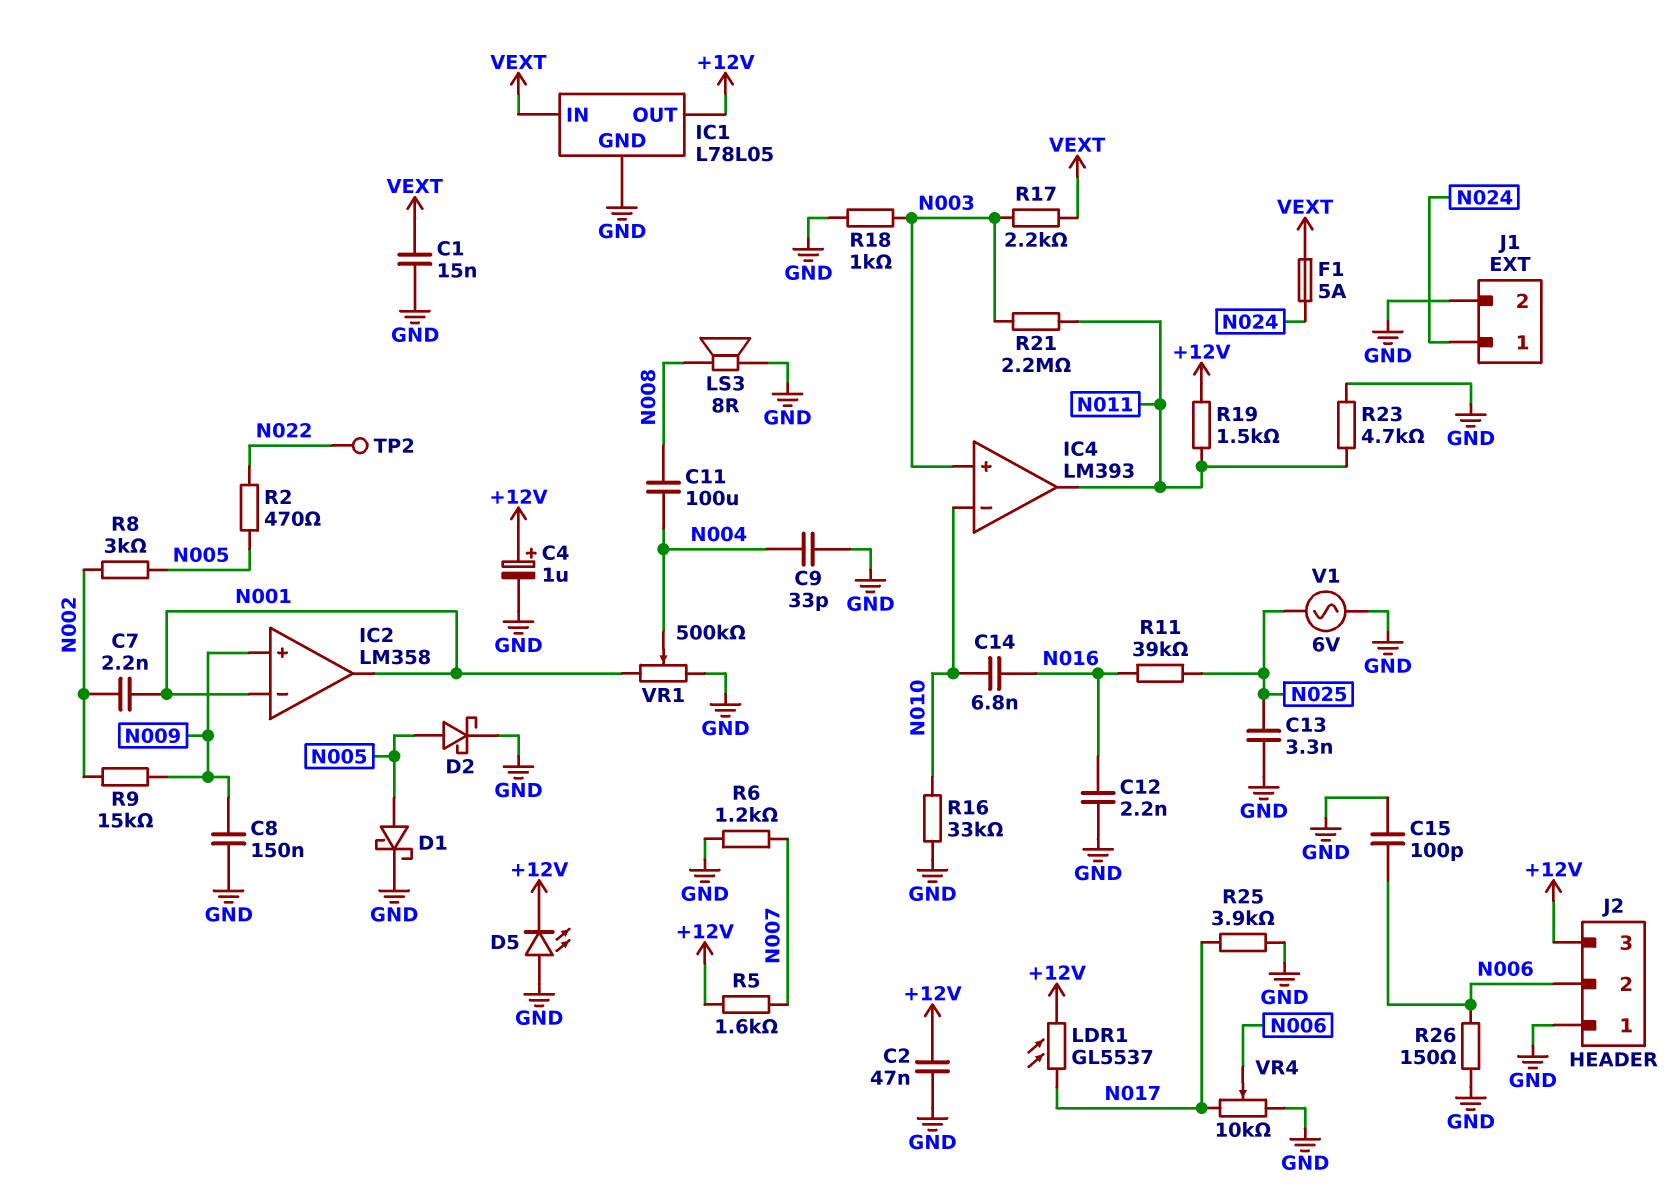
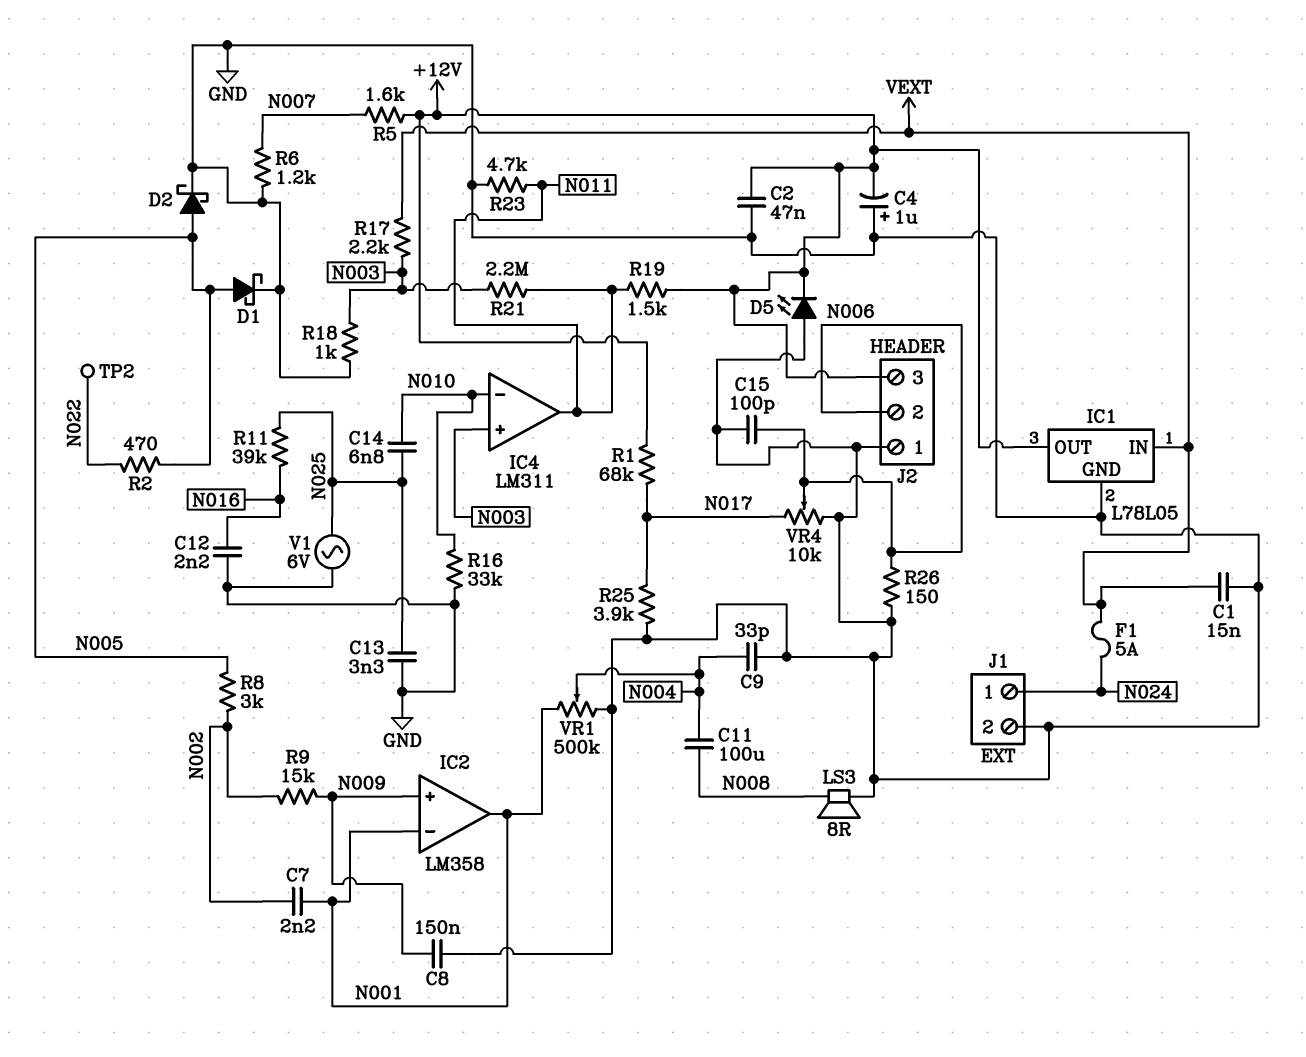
C4: 1uF (plus +12V, minus GND) -> 1uF (plus GND, minus +12V)
C14: 6.8nF (N010, N016) -> 6.8nF (N010, N025)
IC4: LM393 -> LM311
LDR1: GL5537 (+12V, N017) -> none
R1: none -> 68k (+12V, N017)

